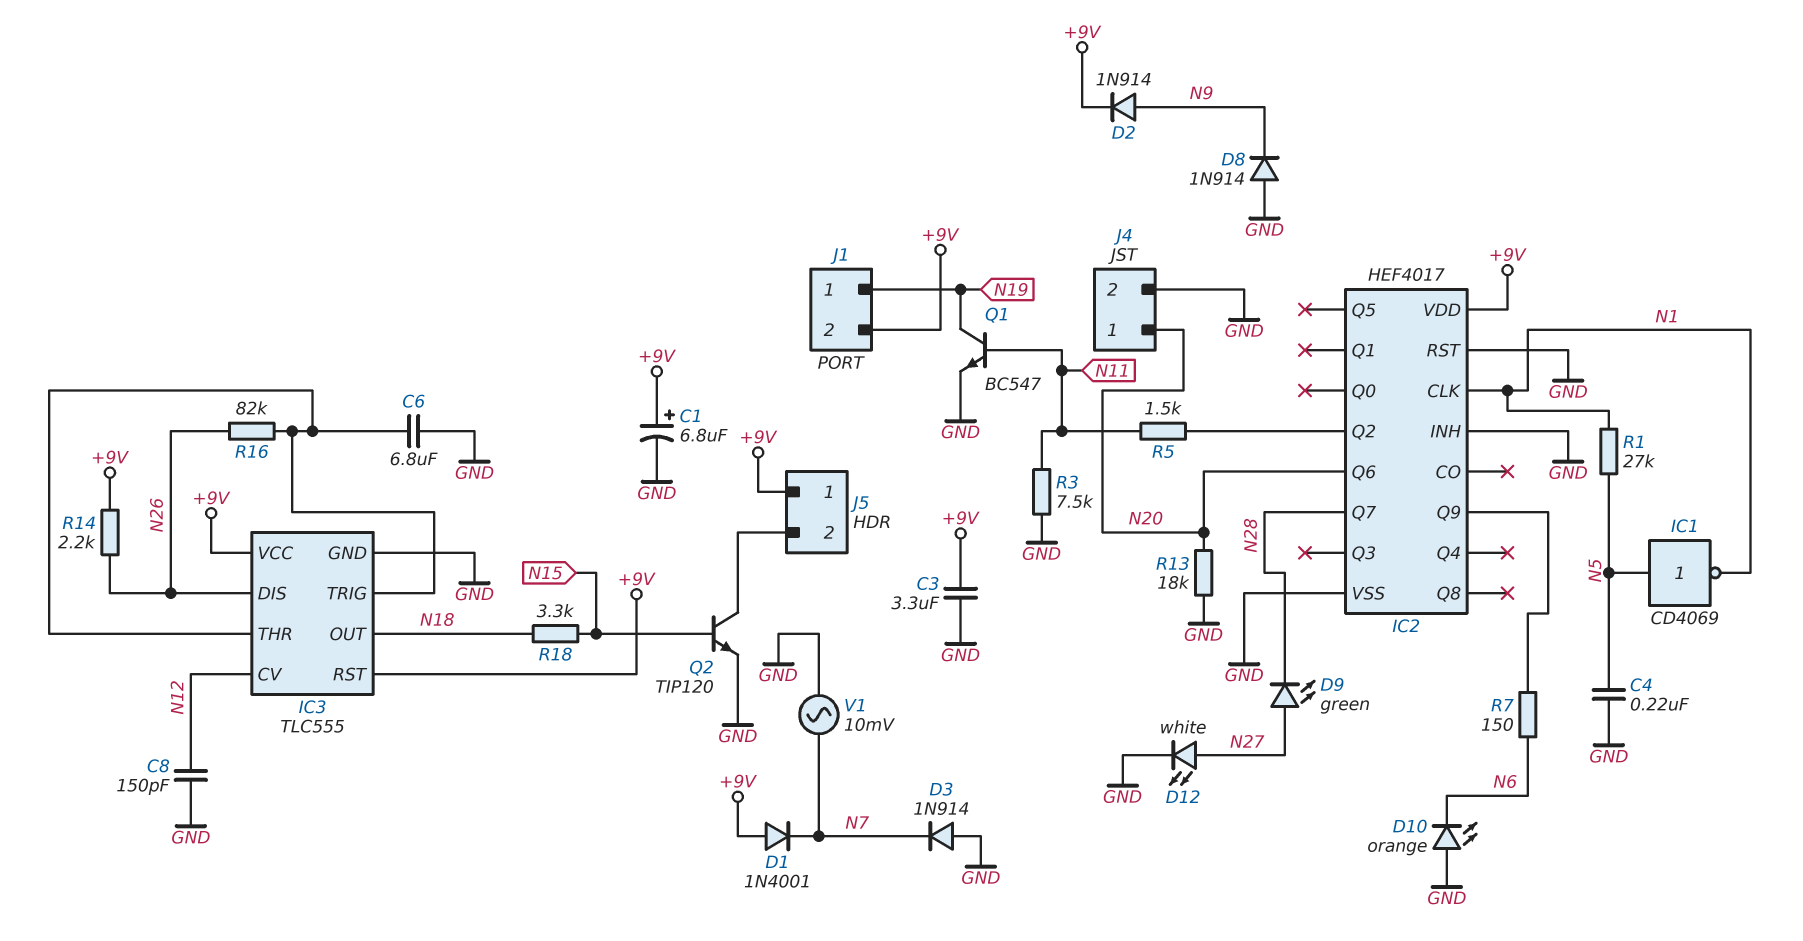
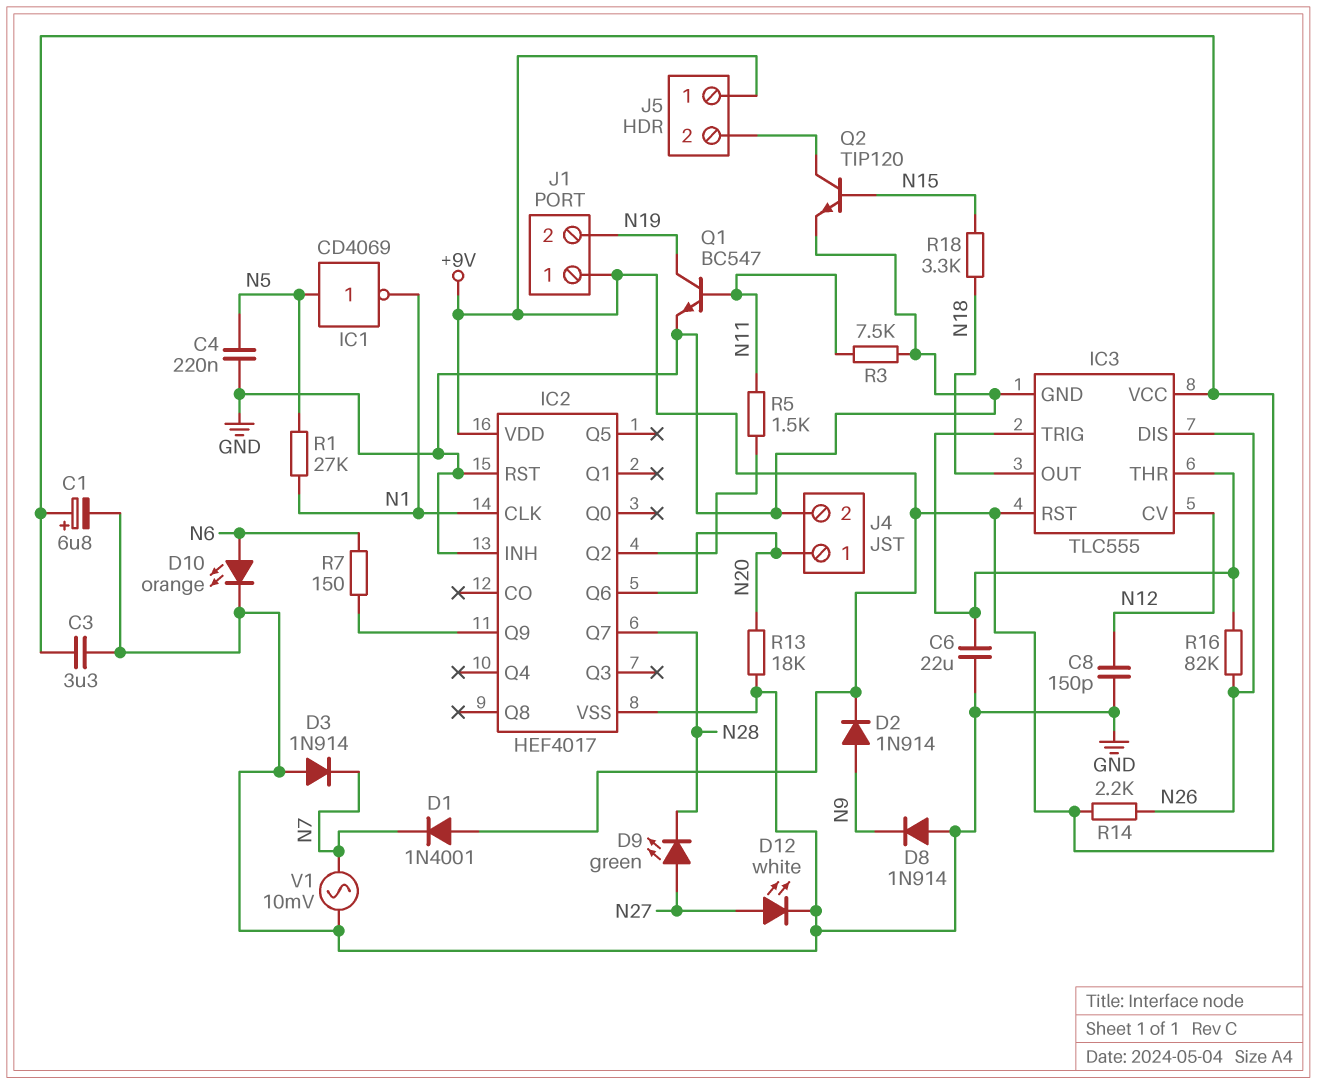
C6: 6.8uF (GND, IC3/THR) -> 22uF (GND, IC3/THR)
D10: LED orange (A GND, K N6) -> LED orange (A N6, K GND)
J1 pin 1: N19 -> +9V
J1 pin 2: +9V -> N19

